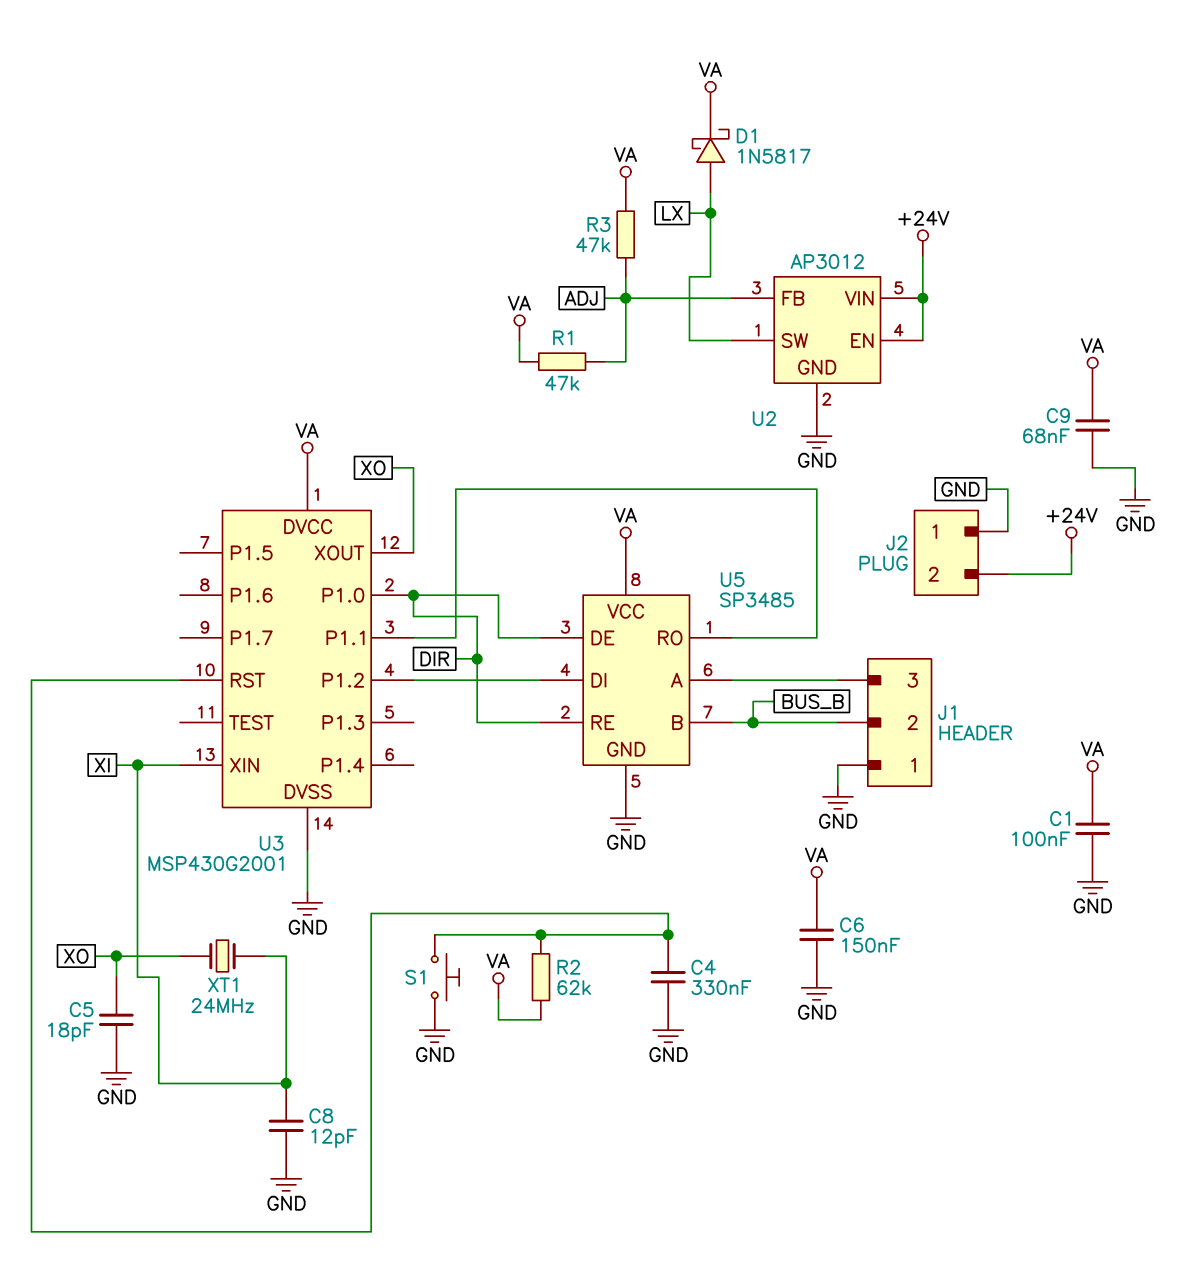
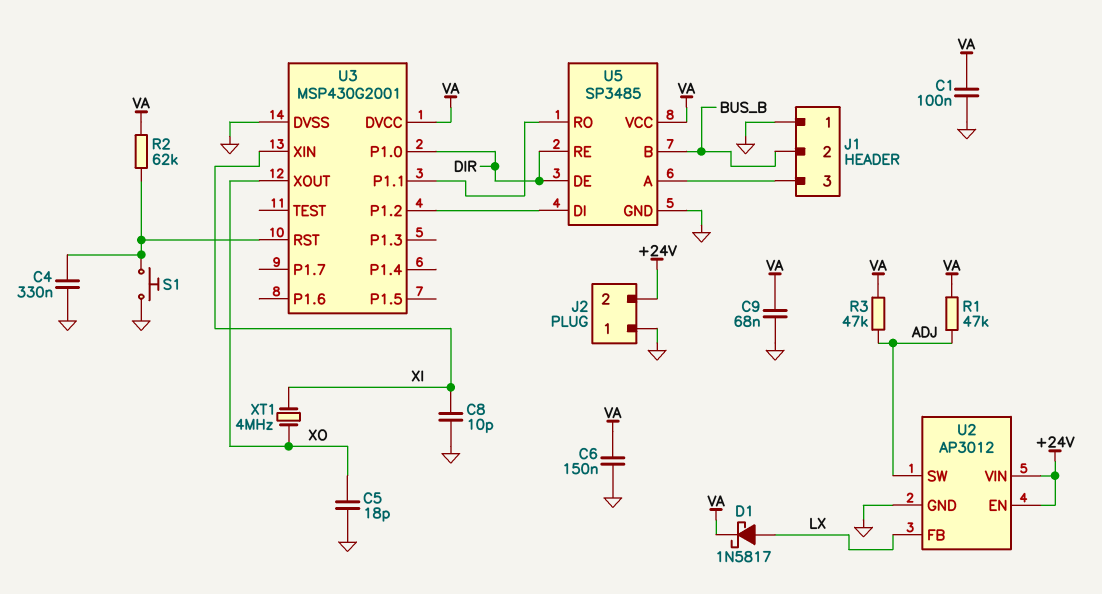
C8: 12pF (GND, XI) -> 10pF (GND, XI)
U2 pin FB: ADJ -> LX
U2 pin SW: LX -> ADJ
XT1: 24MHz (XI, XO) -> 4MHz (XI, XO)

